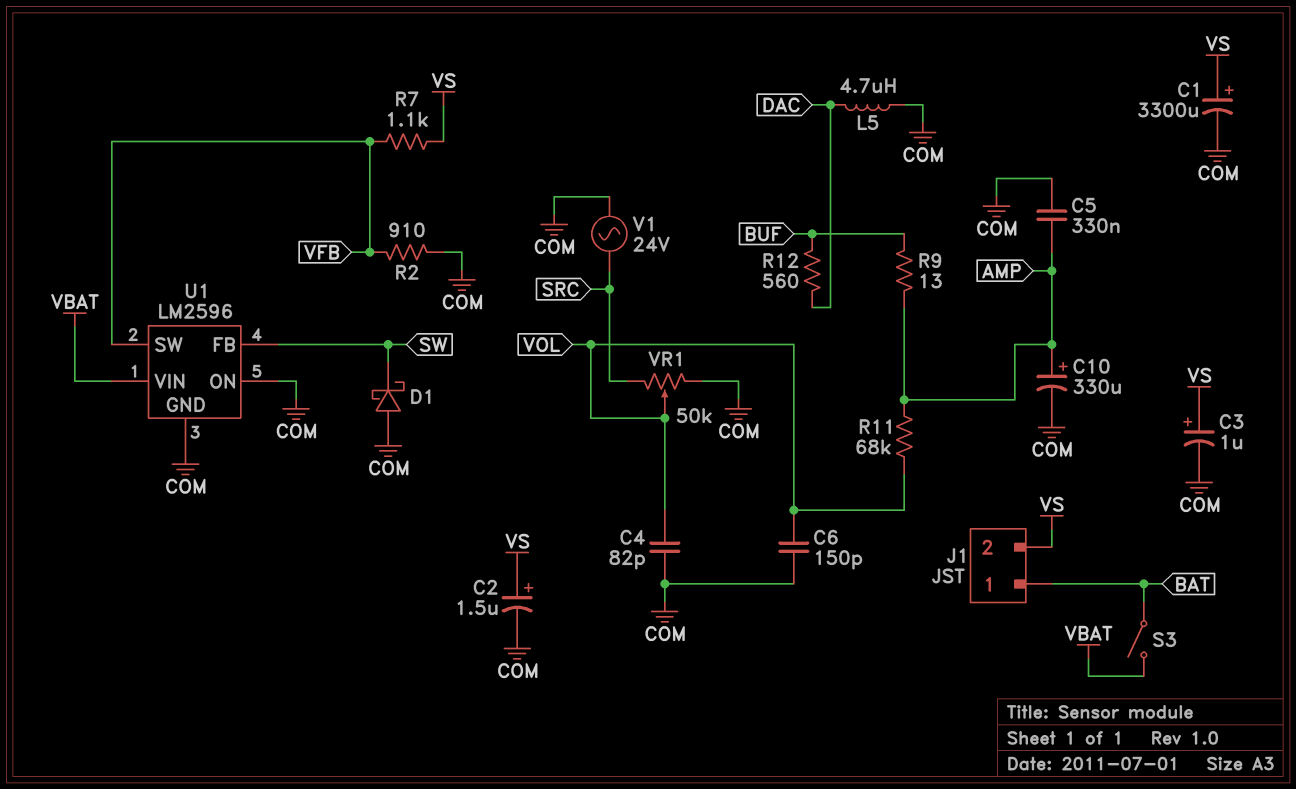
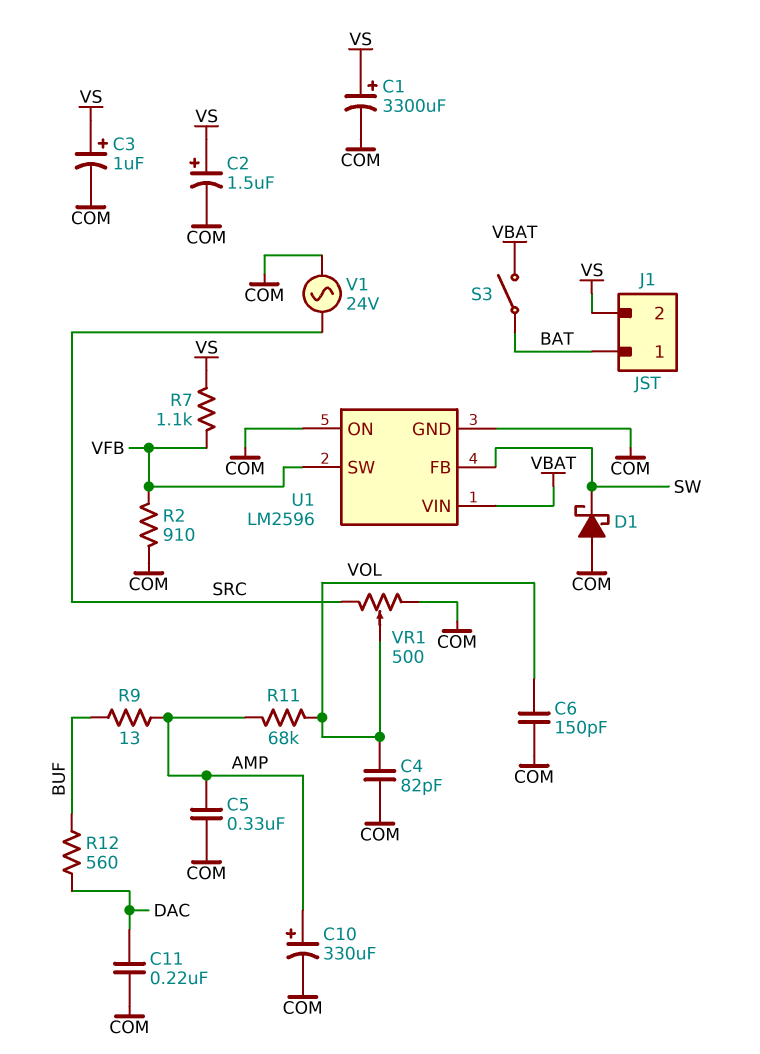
C11: none -> 220nF (COM, DAC)
L5: 4.7uH (COM, DAC) -> none
VR1: 50k (COM, SRC, wiper VOL) -> 500 (COM, SRC, wiper VOL)

